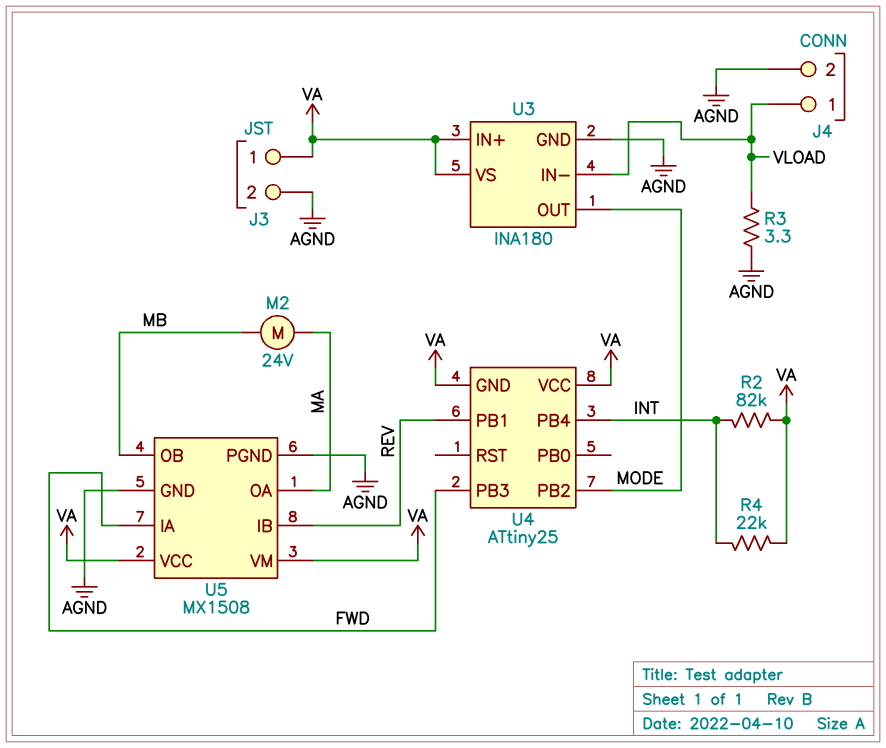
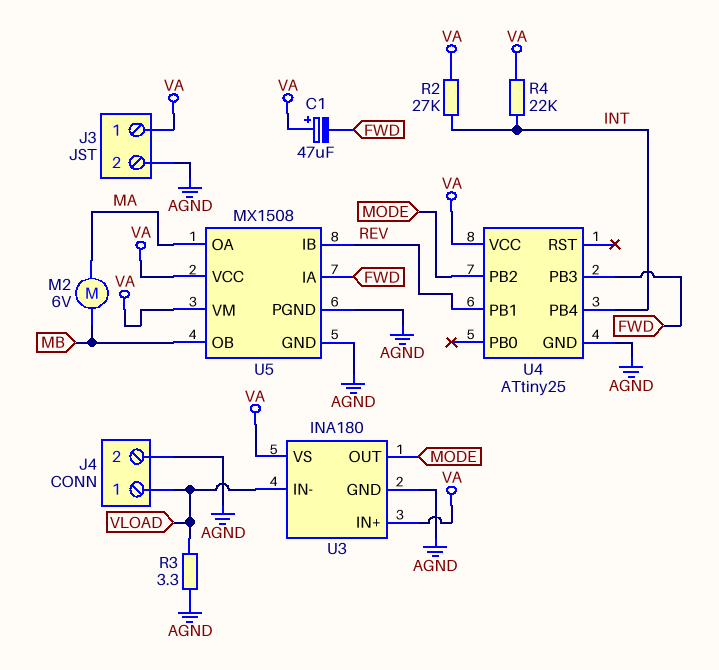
C1: none -> 47uF (plus VA, minus FWD)
M2: motor 24V (MA, MB) -> motor 6V (MA, MB)
R2: 82k (INT, VA) -> 27k (INT, VA)
U4 pin GND: VA -> AGND

